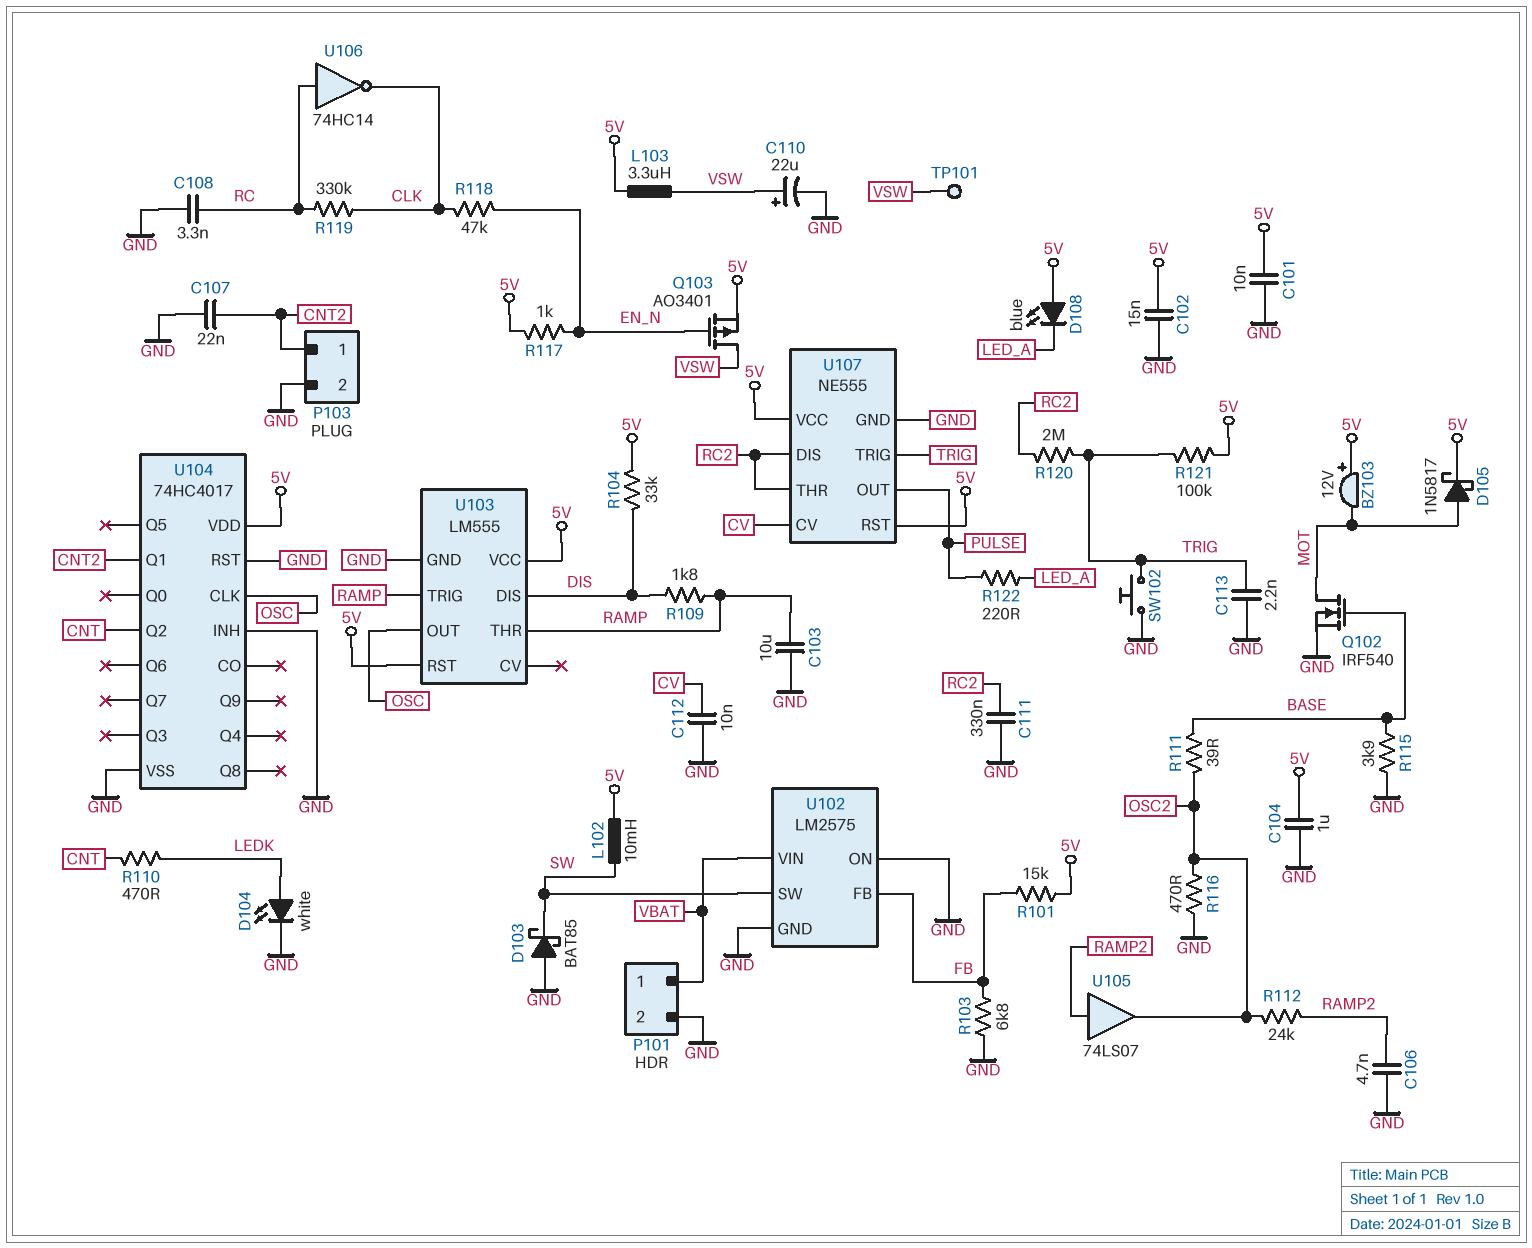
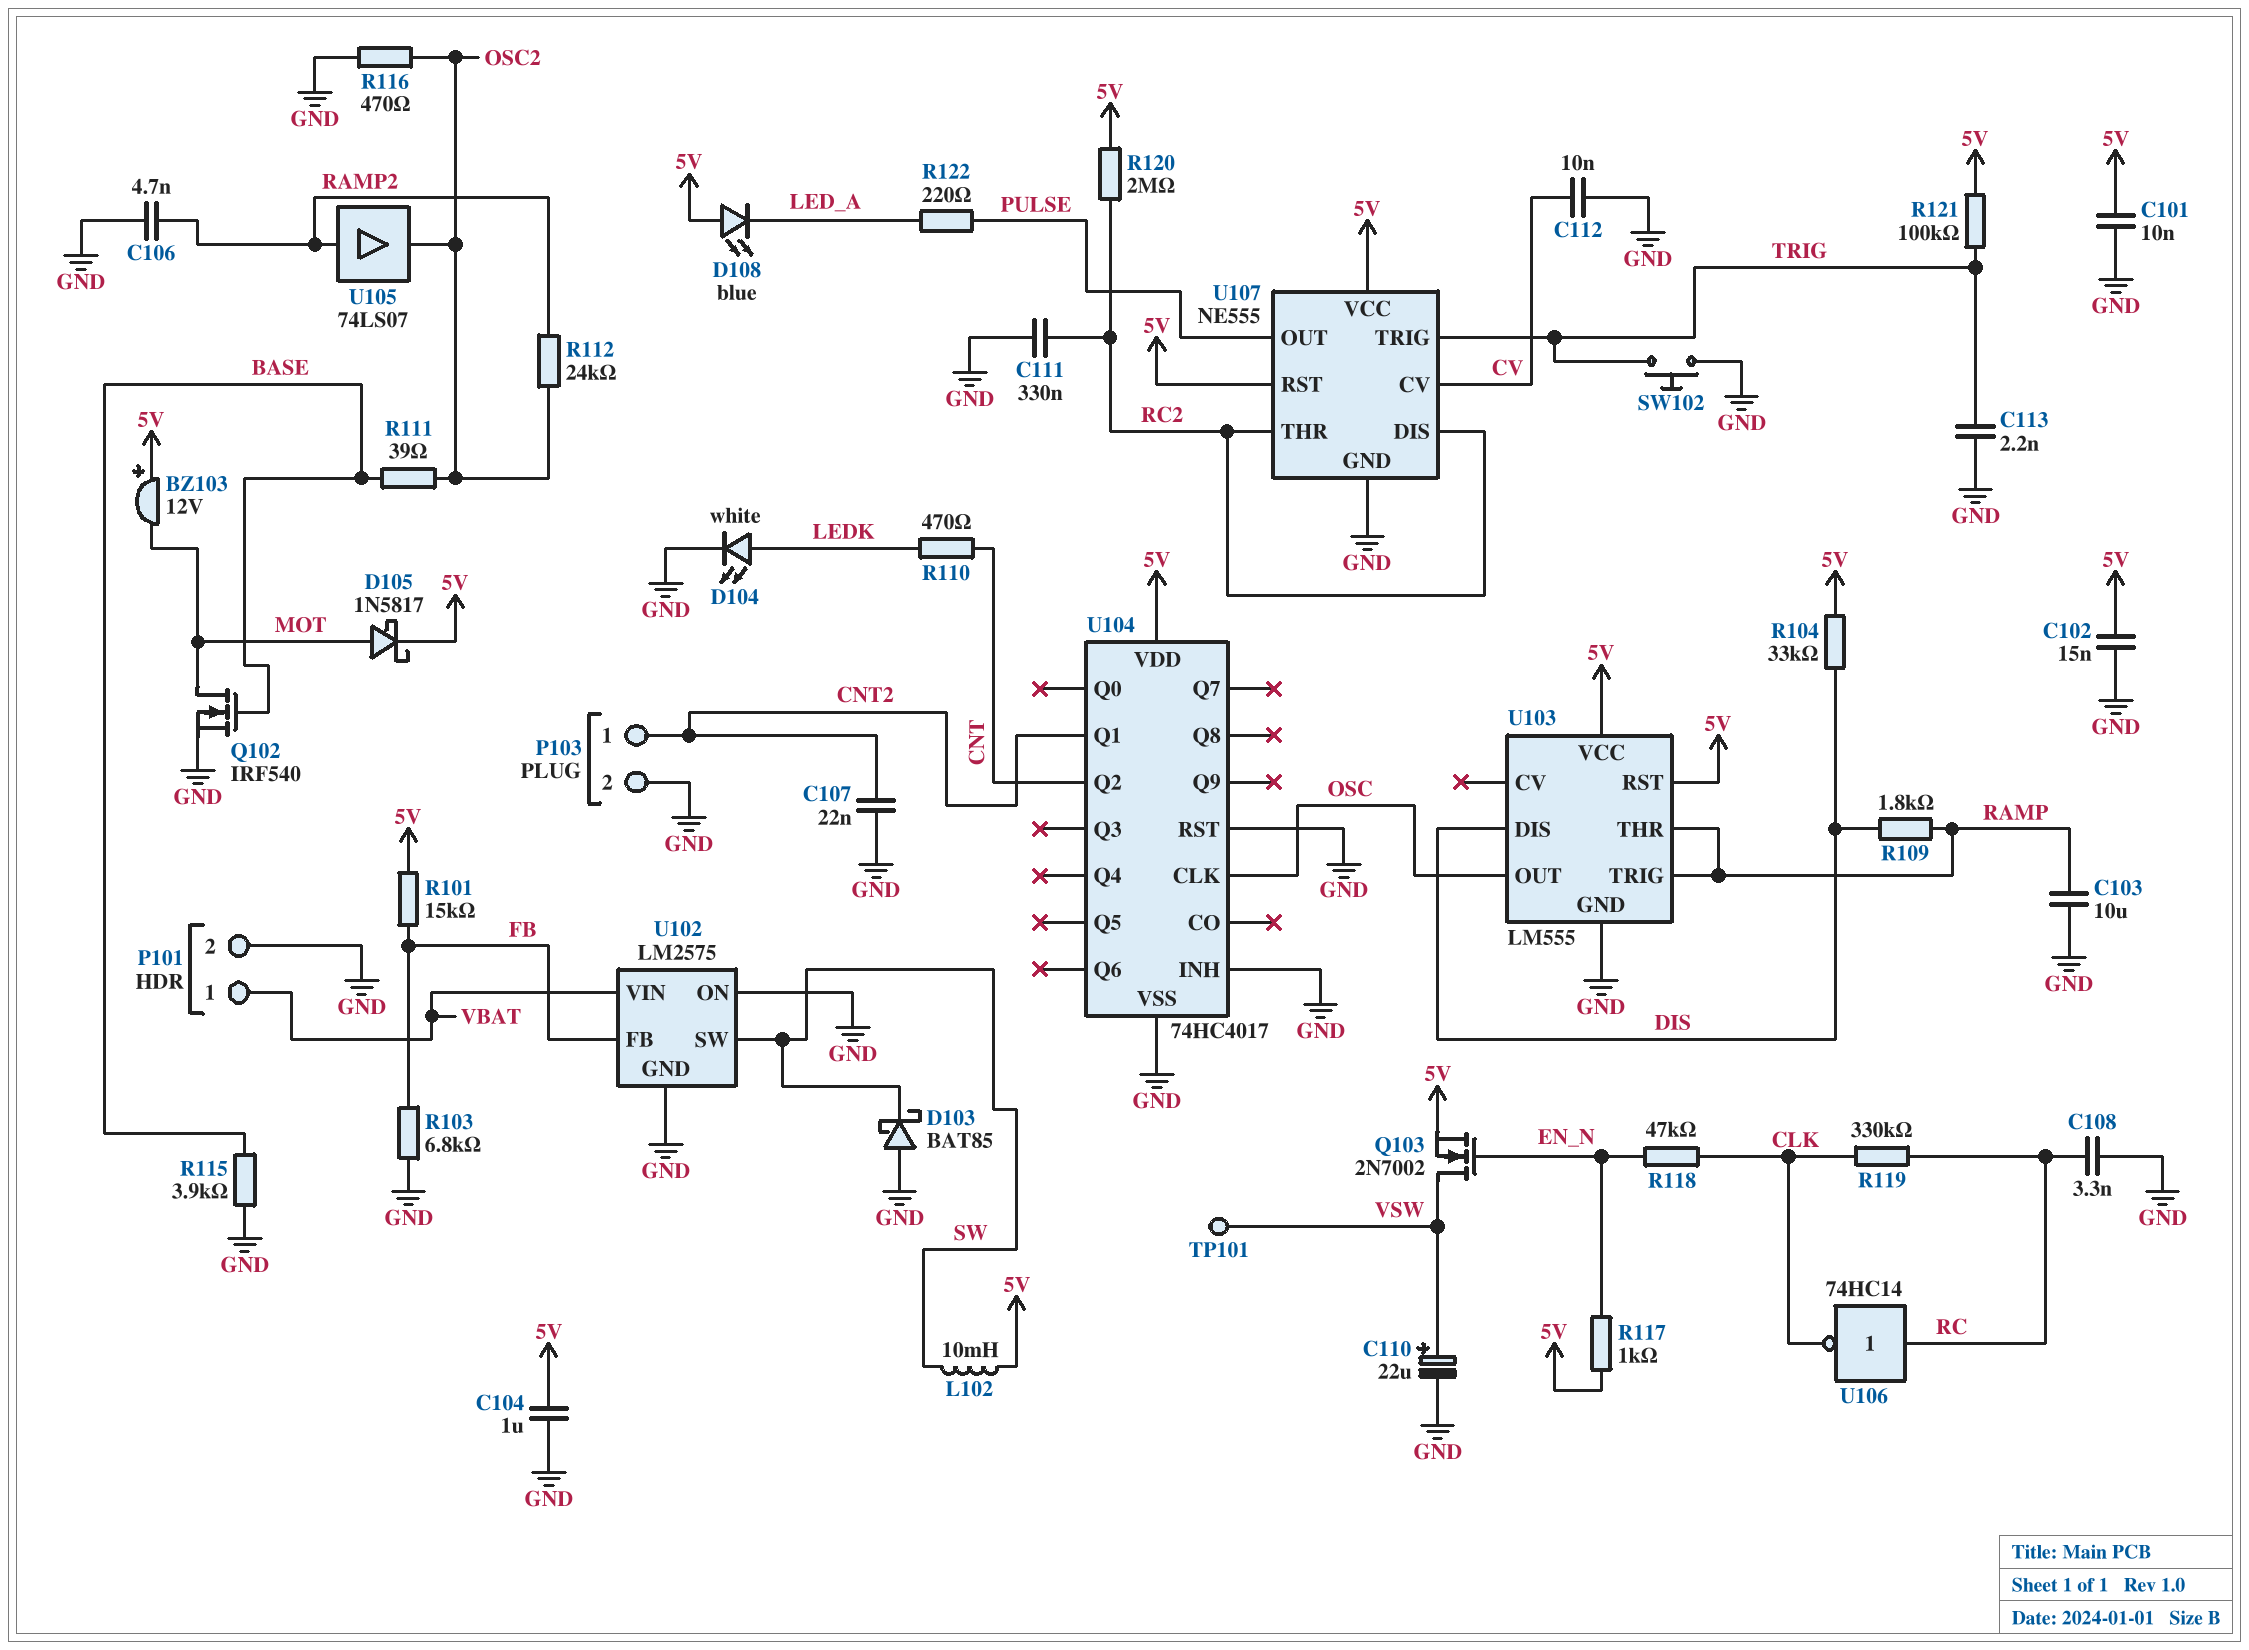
L103: 3.3uH (5V, VSW) -> none
Q103: PMOS AO3401 (G EN_N, D VSW, S 5V) -> NMOS 2N7002 (G EN_N, D VSW, S 5V)
R120: 2M (RC2, TRIG) -> 2M (5V, RC2)

